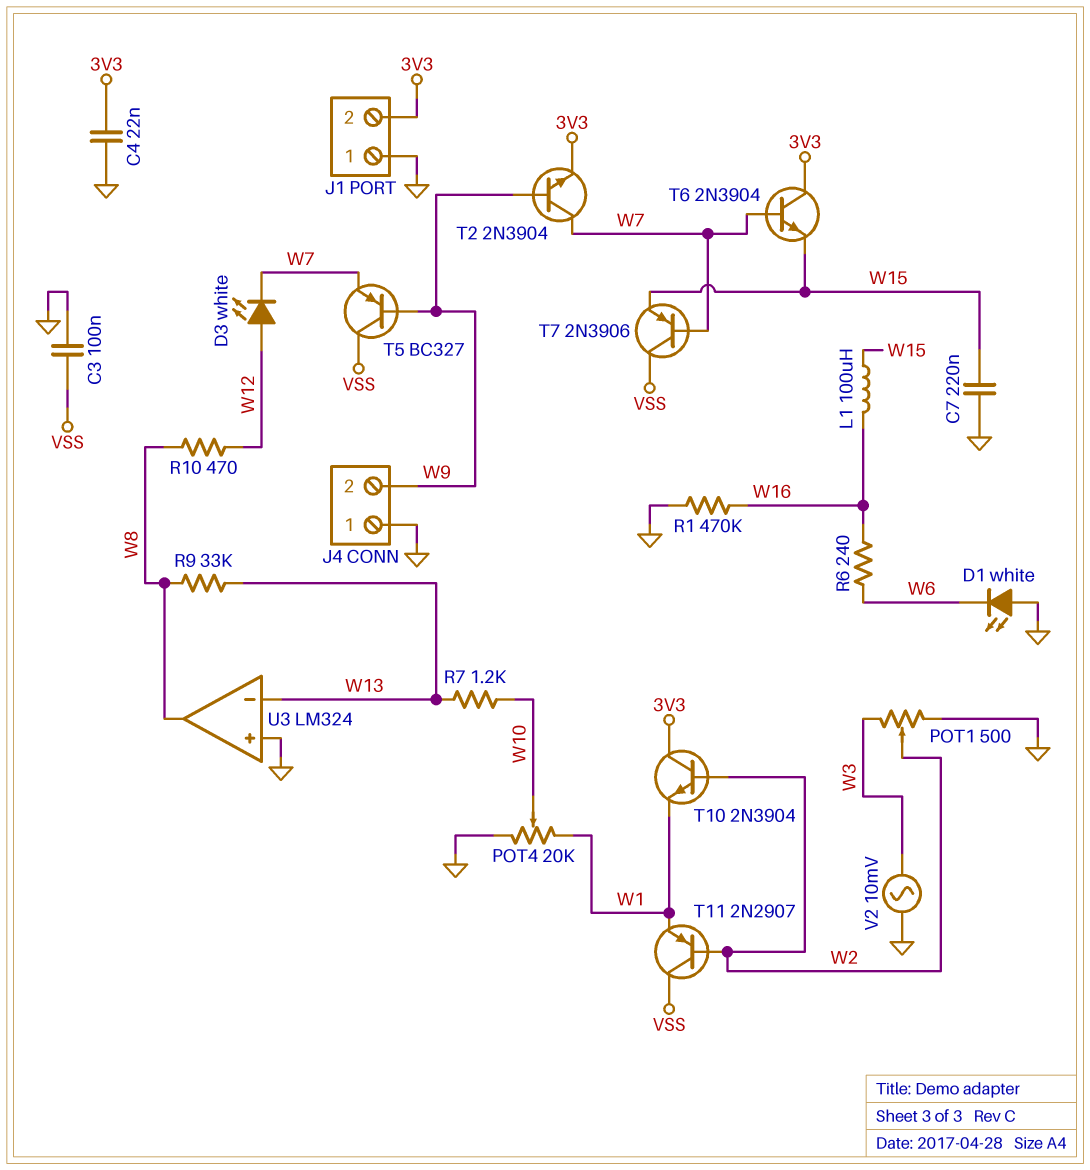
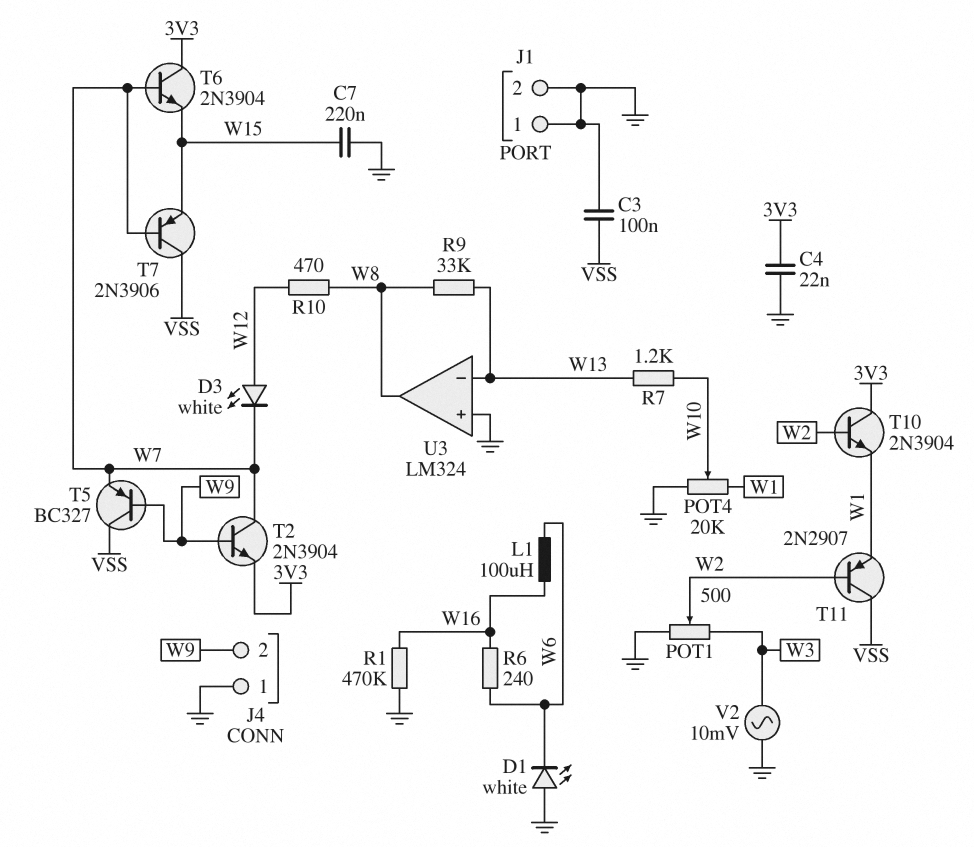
J1 pin 2: 3V3 -> GND
L1: 100uH (W15, W16) -> 100uH (W6, W16)

